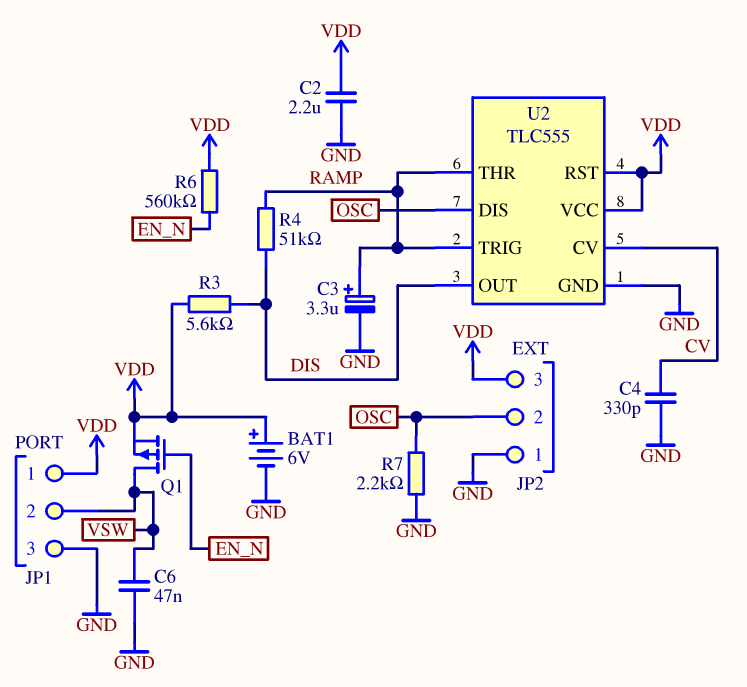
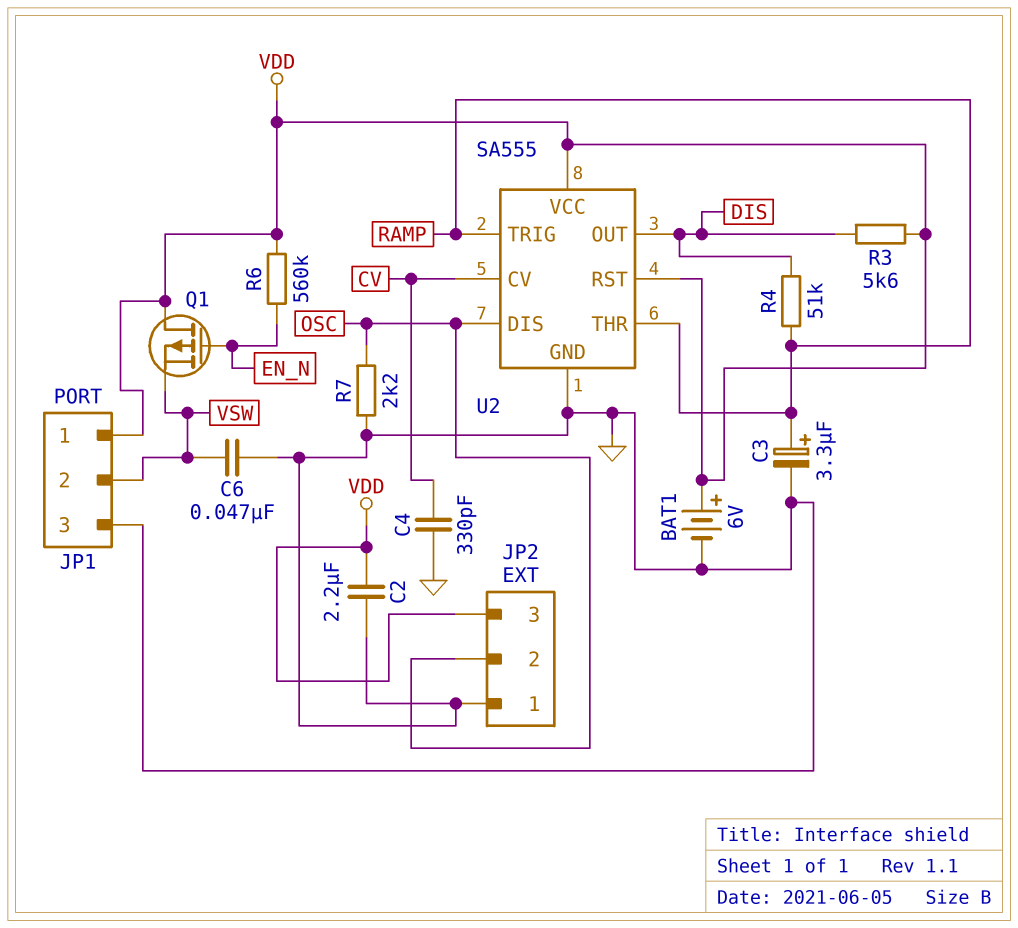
Q1: PMOS (G EN_N, D VSW, S VDD) -> PMOS (G EN_N, D VDD, S VSW)
U2: TLC555 -> SA555

